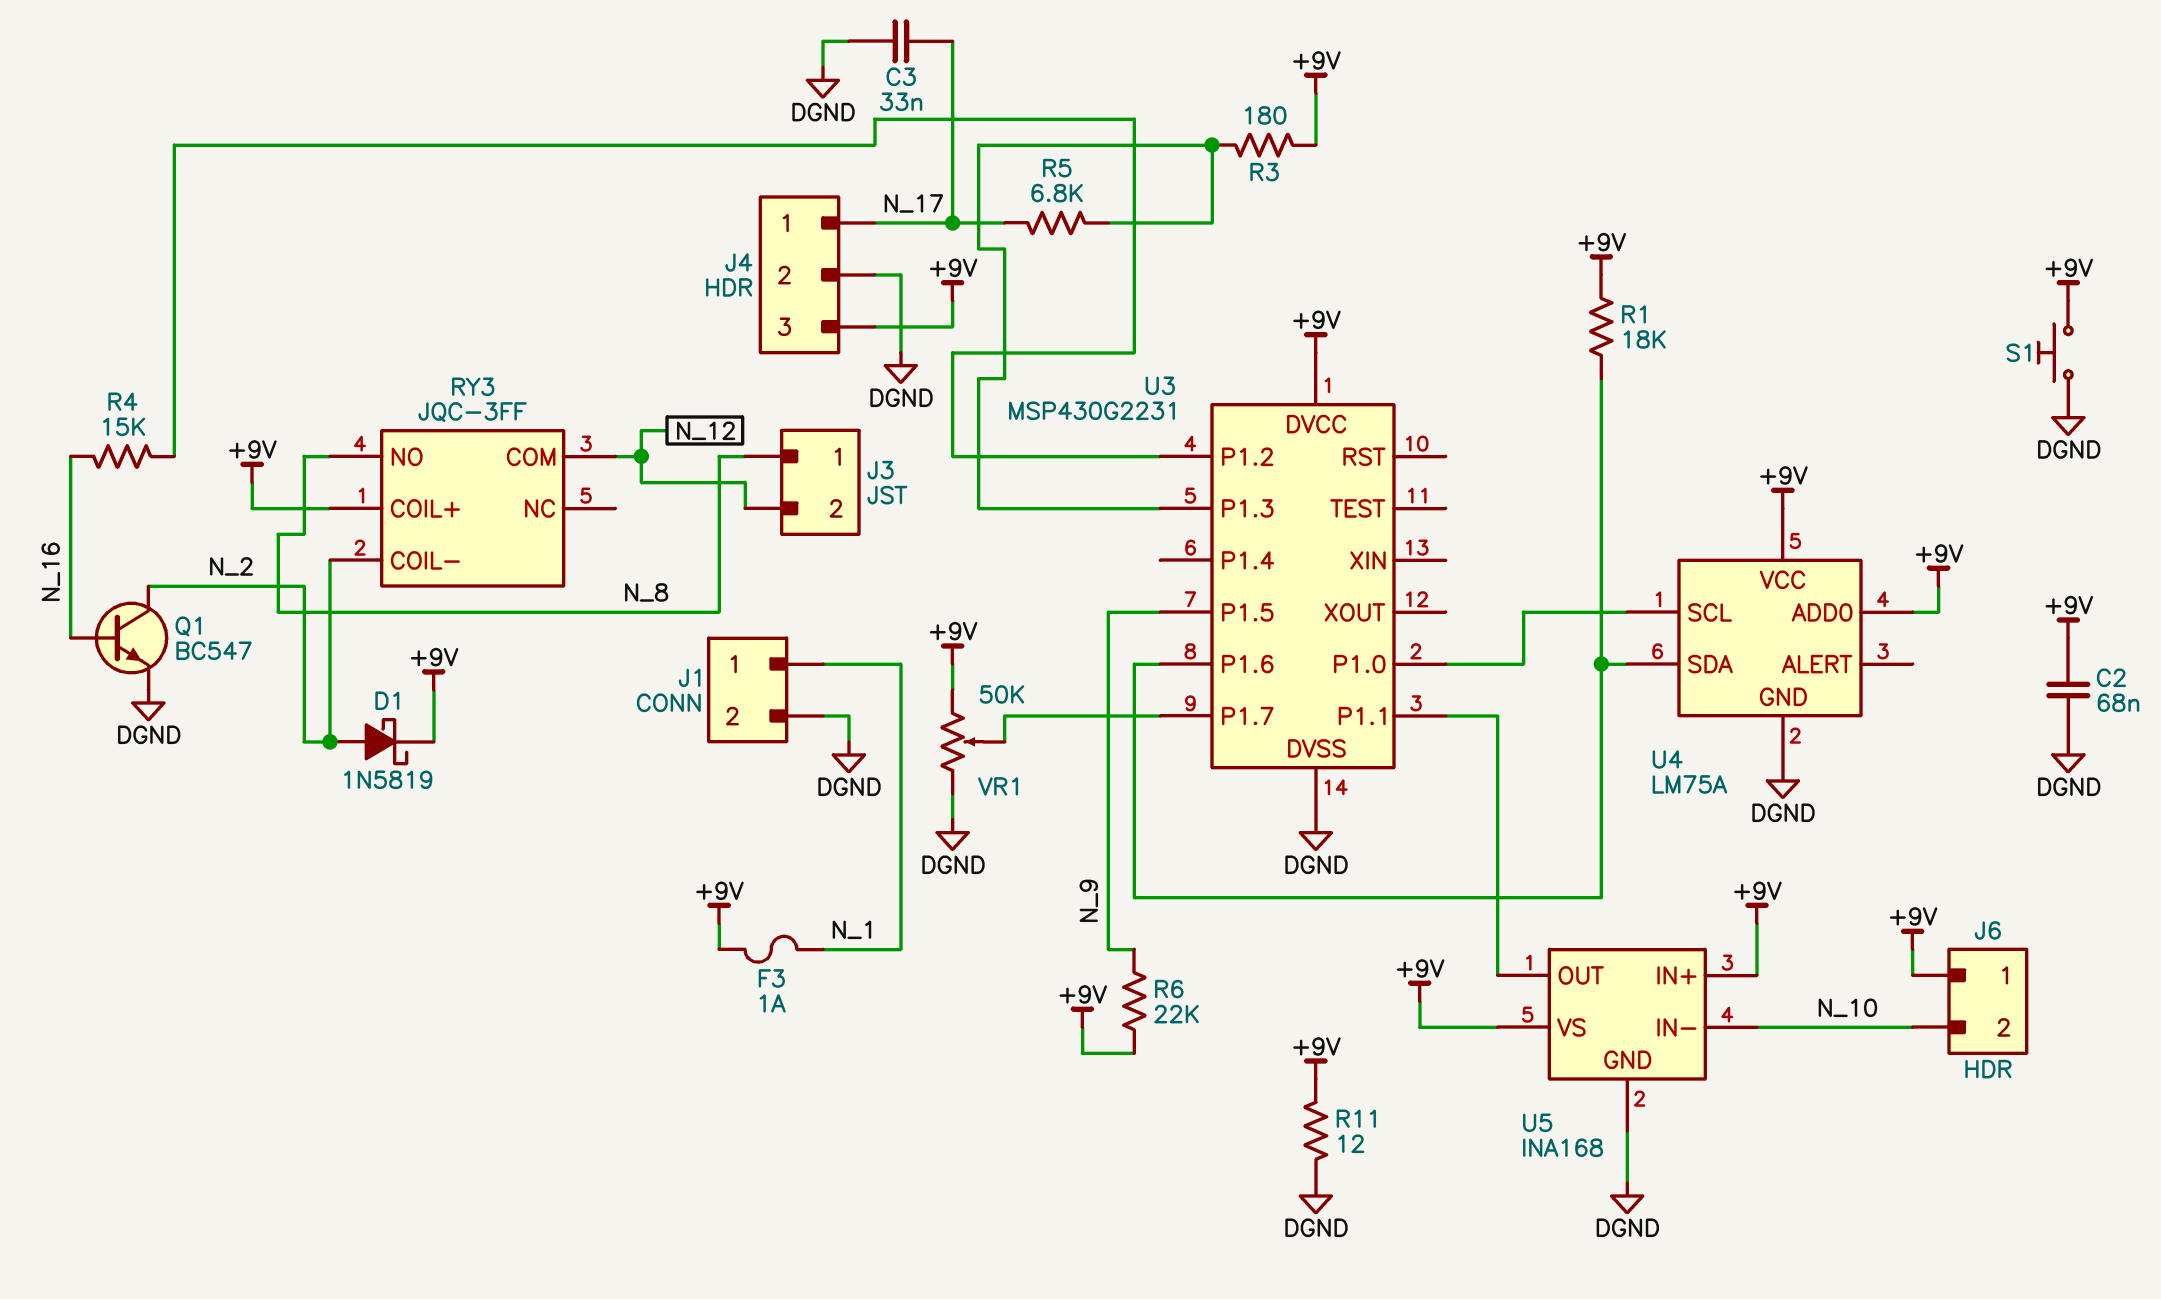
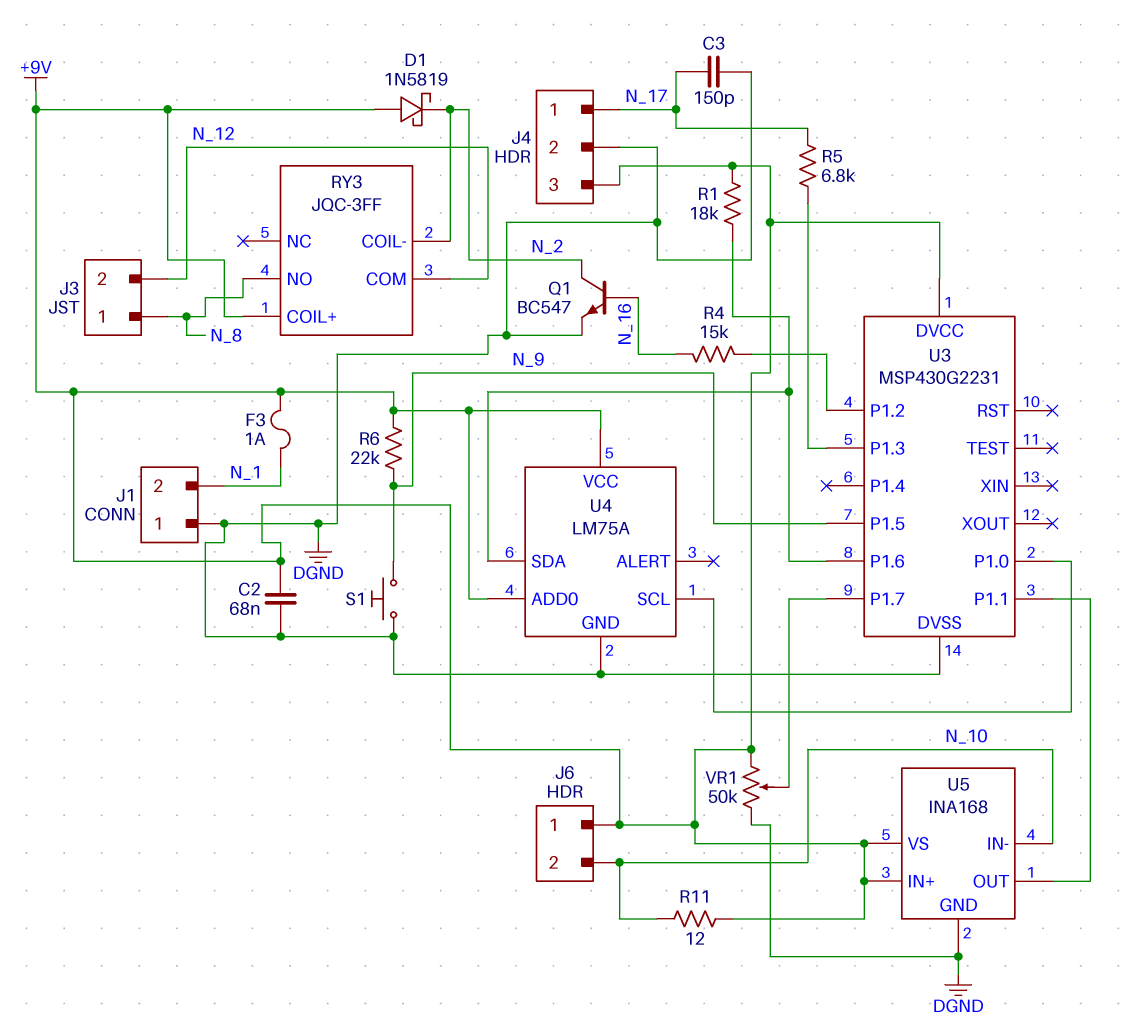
C3: 33nF (DGND, N_17) -> 150pF (DGND, N_17)
D1: schottky 1N5819 (A N_2, K +9V) -> schottky 1N5819 (A +9V, K N_2)
J1 pin 1: N_1 -> DGND
J1 pin 2: DGND -> N_1
R3: 180 (+9V, U3/P1.3) -> none
R11: 12 (+9V, DGND) -> 12 (+9V, N_10)
S1: button (+9V, DGND) -> button (DGND, N_9)

